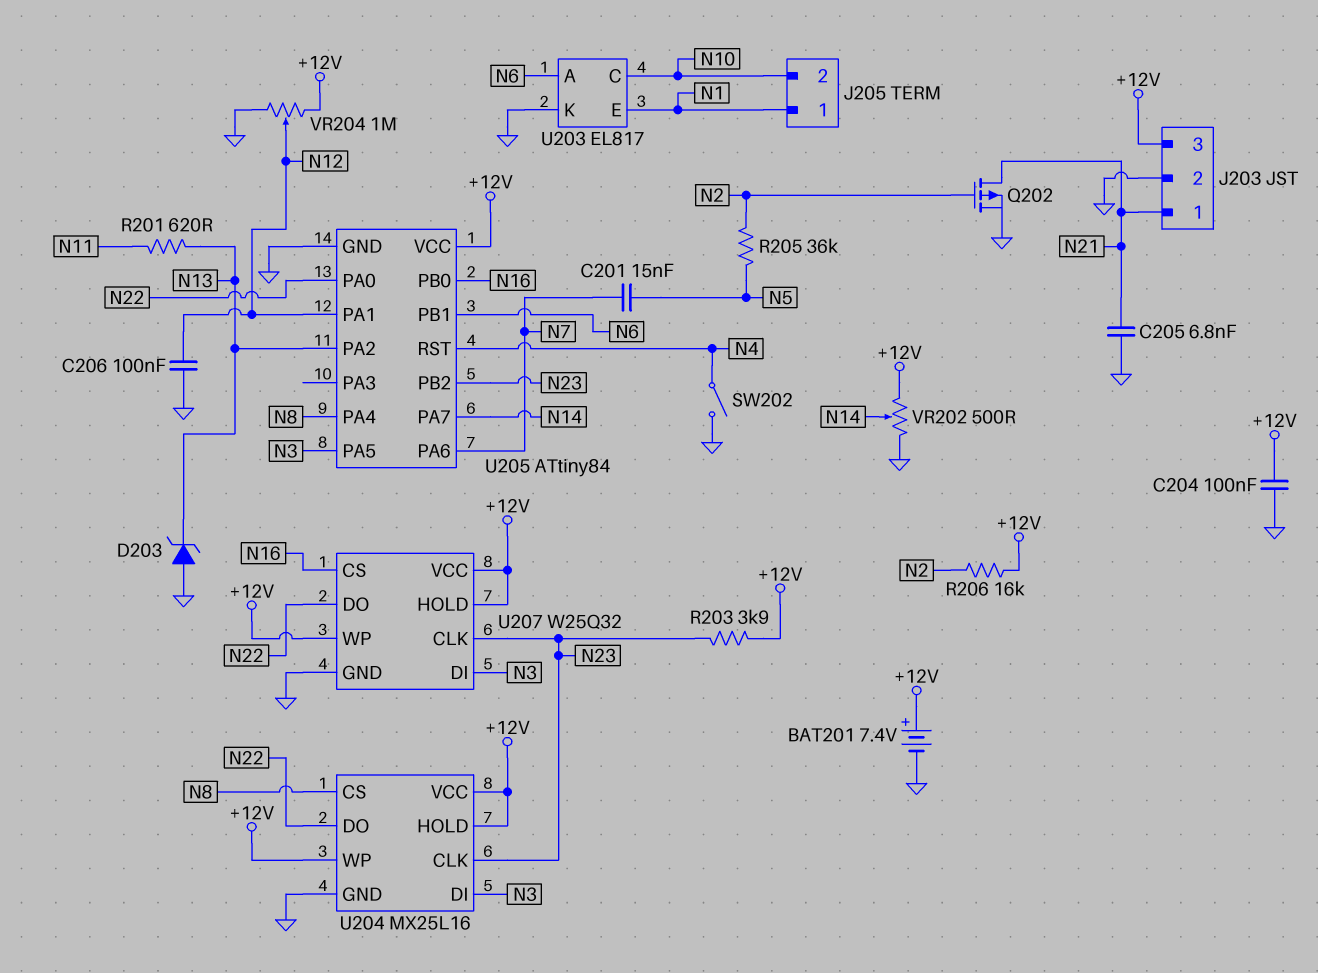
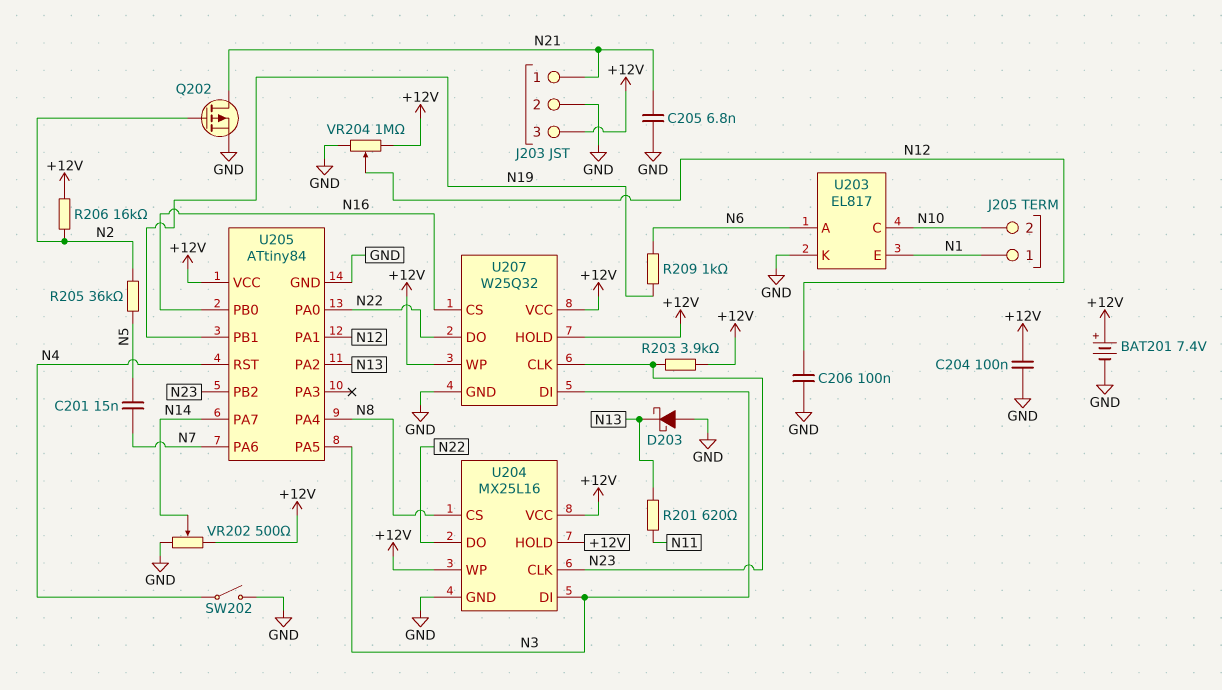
D203: zener (A GND, K N13) -> schottky (A GND, K N13)
R209: none -> 1k (N6, N19)
U205 pin PB1: N6 -> N19

